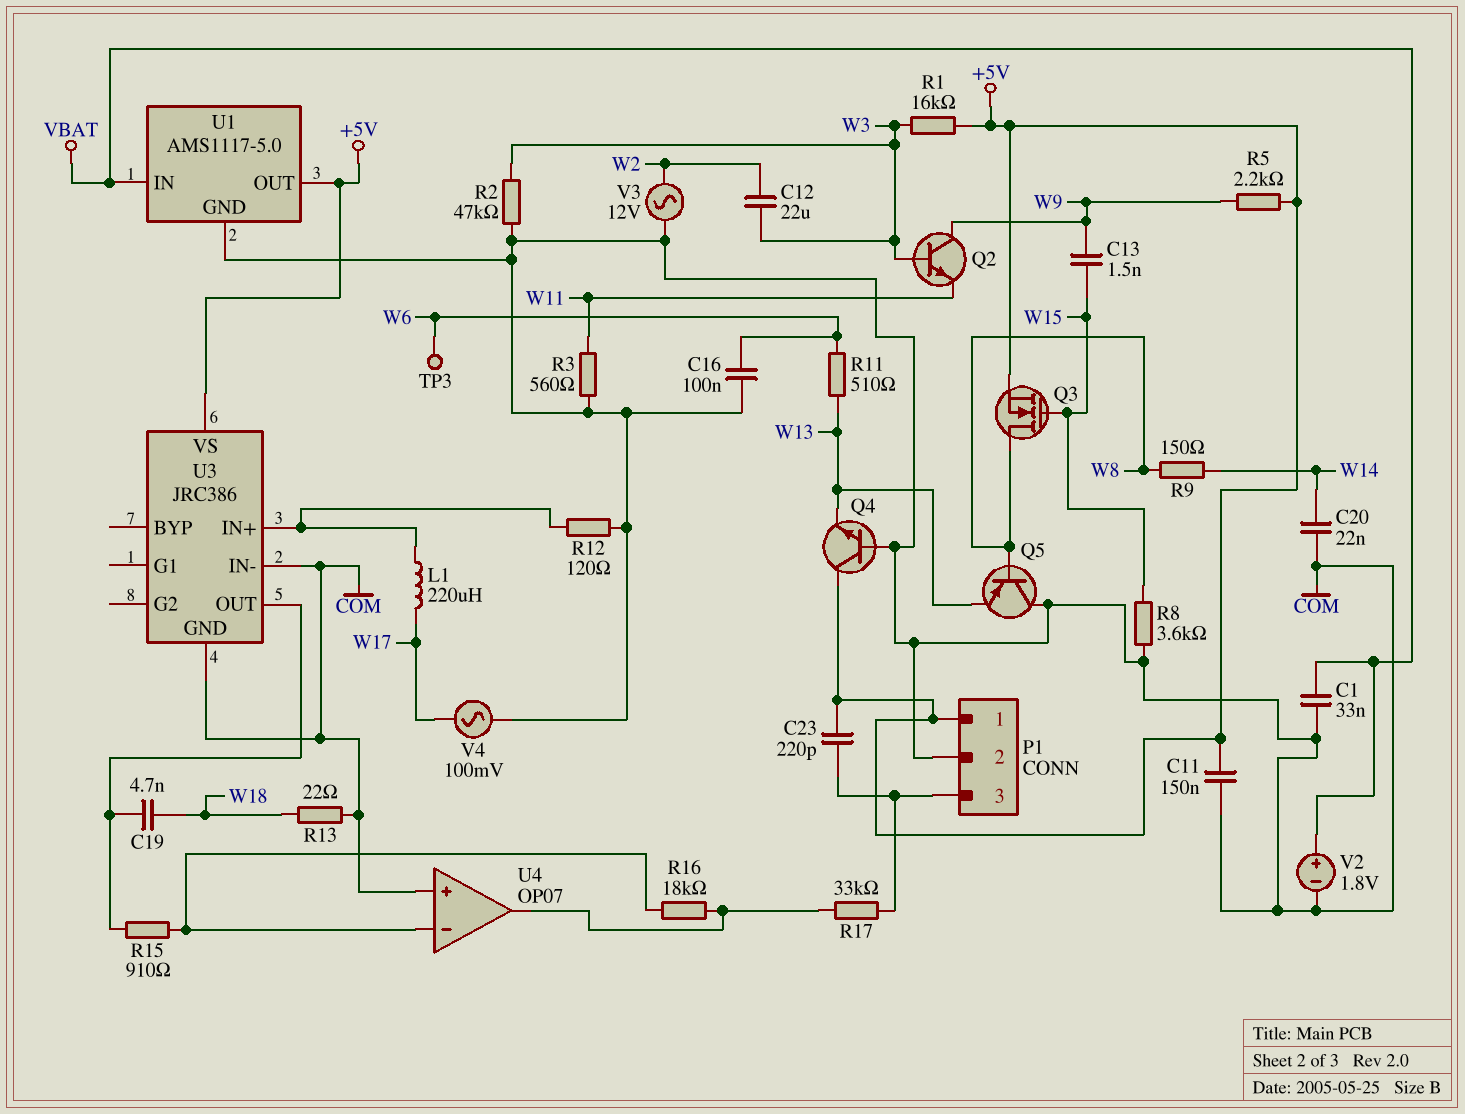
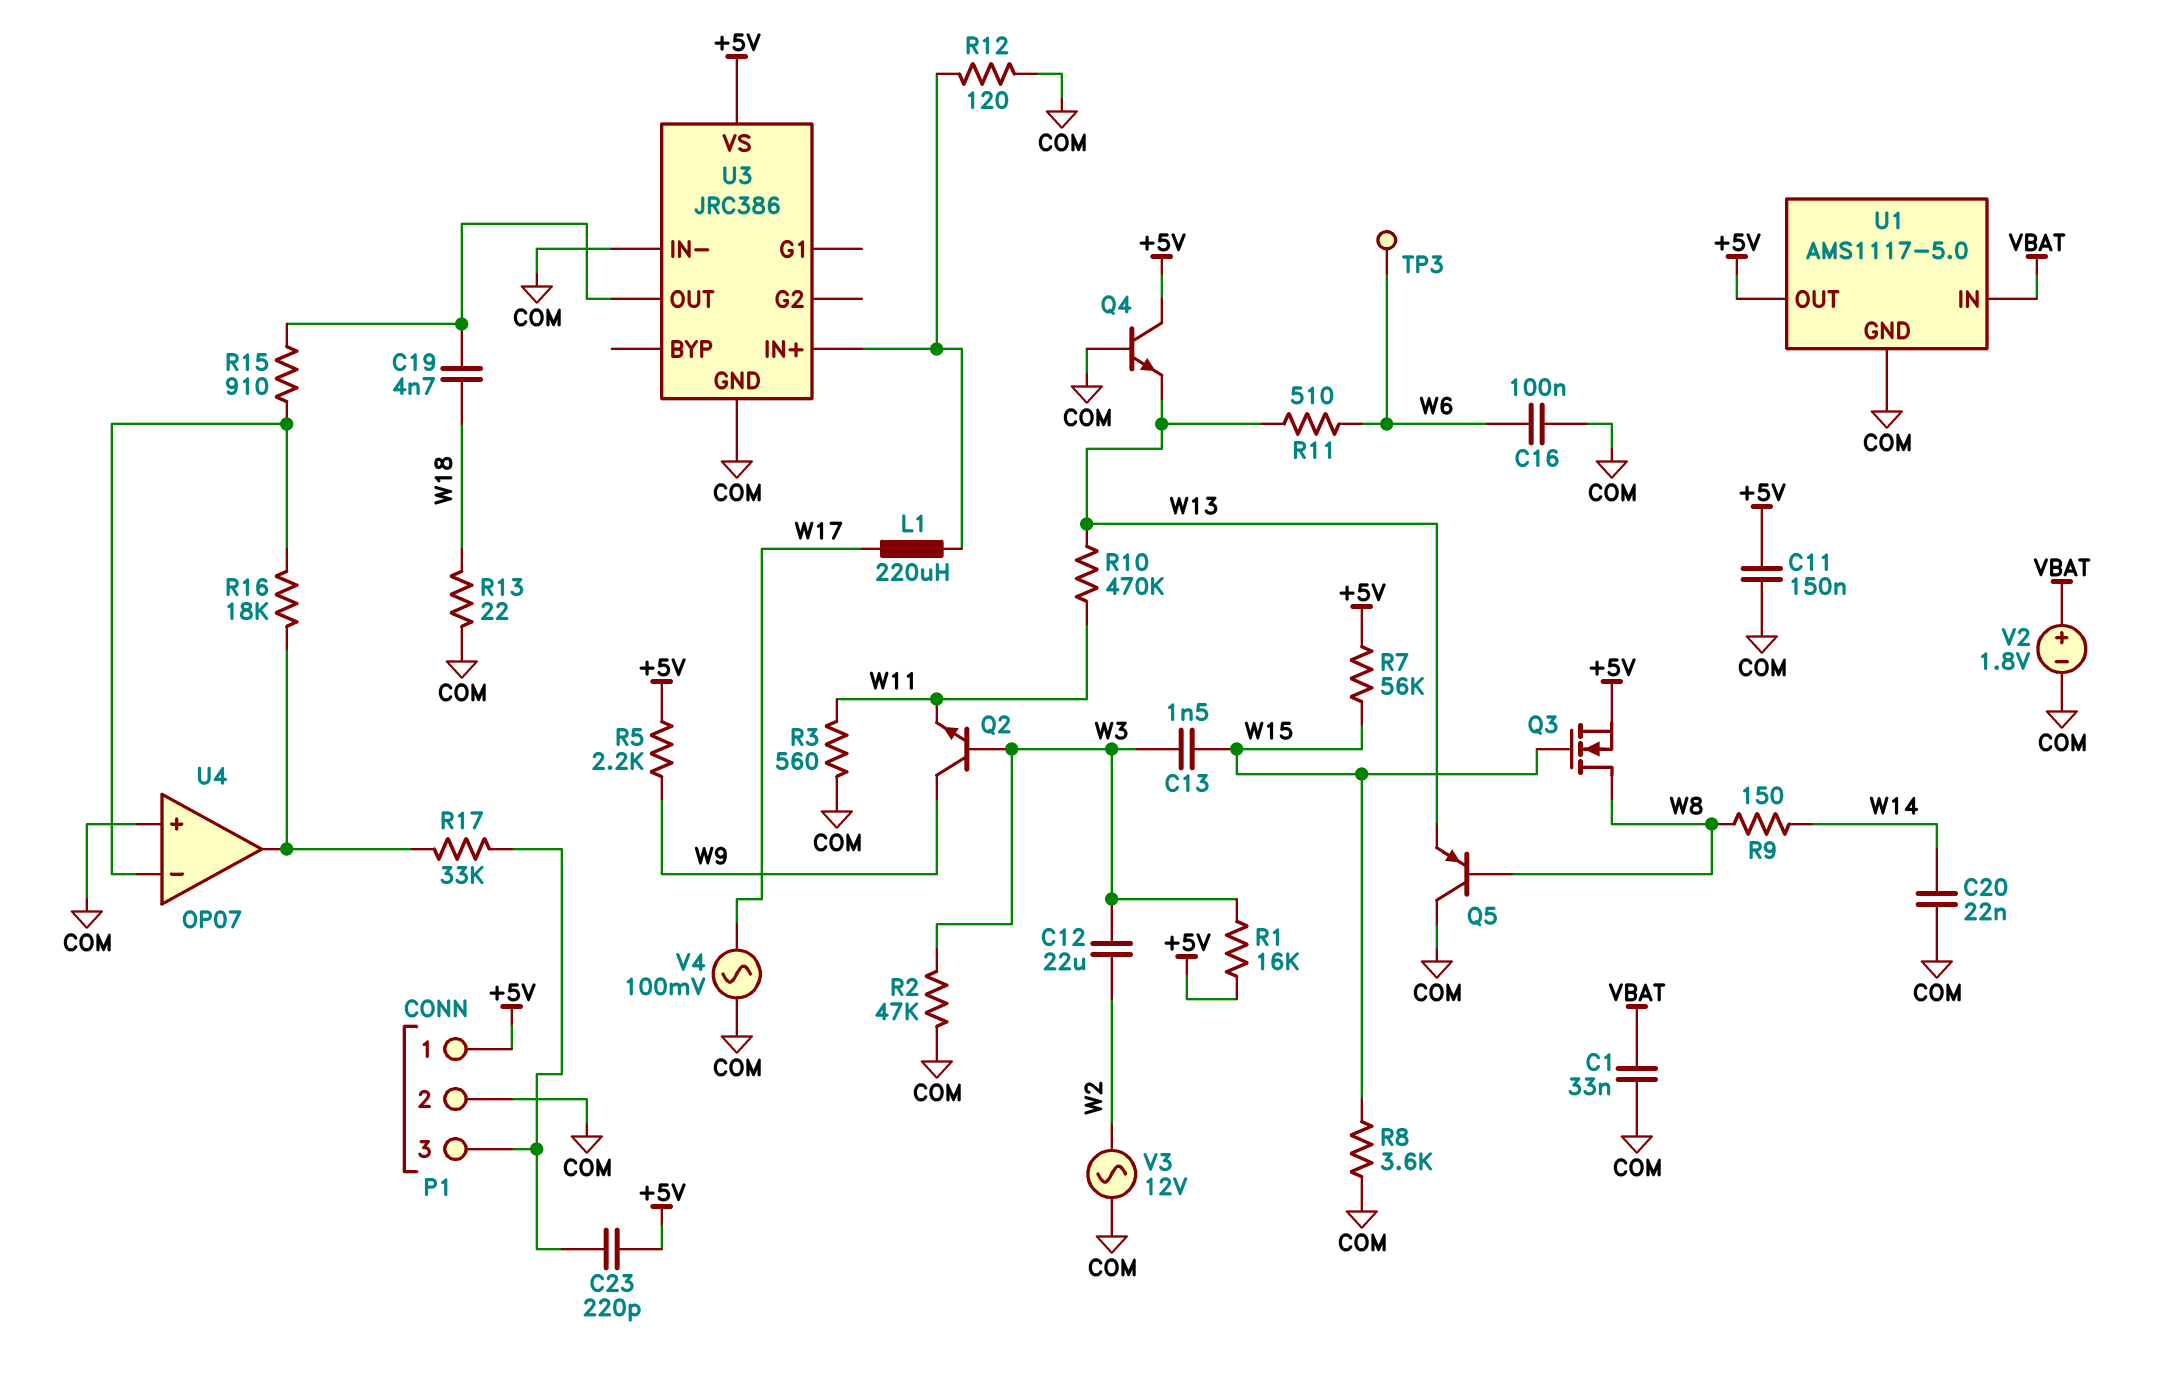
C13: 1.5nF (W9, W15) -> 1.5nF (W3, W15)
R7: none -> 56k (+5V, W15)
R10: none -> 470k (W11, W13)

